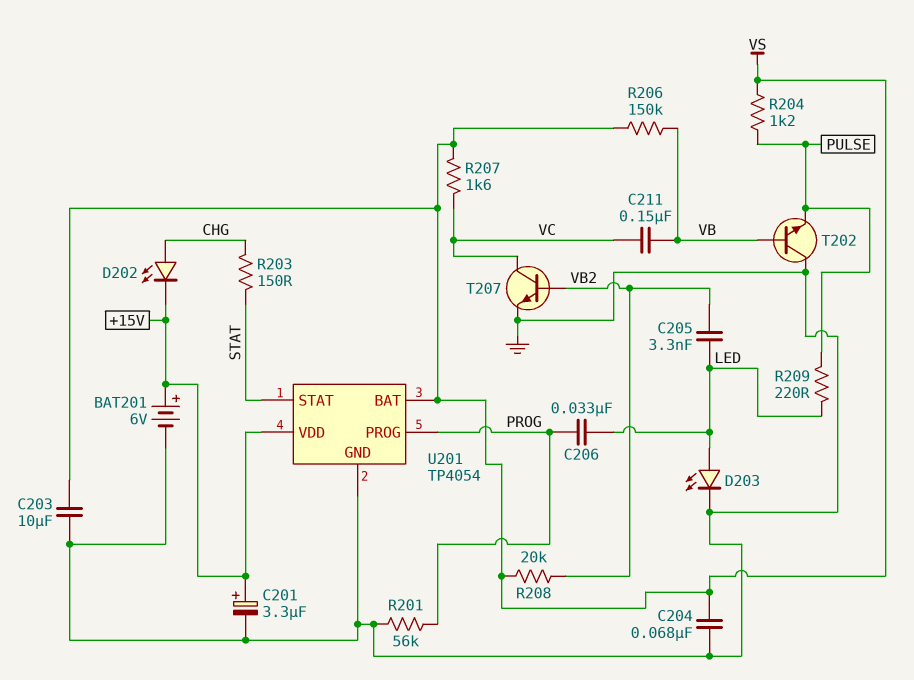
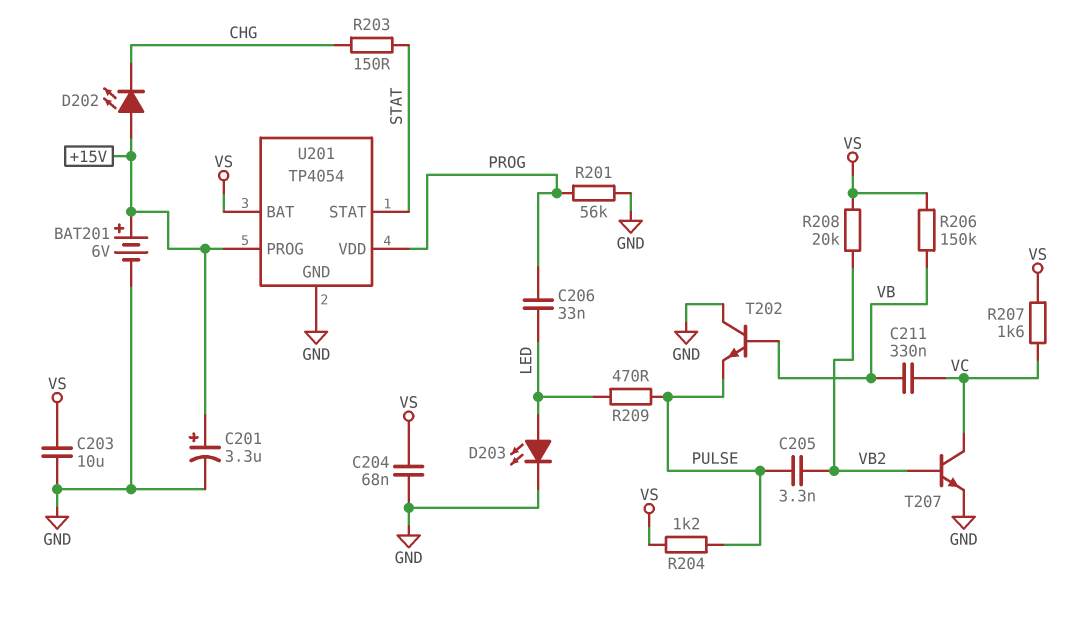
C205: 3.3nF (LED, VB2) -> 3.3nF (PULSE, VB2)
C211: 150nF (VB, VC) -> 330nF (VB, VC)
D202: LED (A CHG, K +15V) -> LED (A +15V, K CHG)
R209: 220 (LED, PULSE) -> 470 (LED, PULSE)
U201 pin PROG: PROG -> +15V
U201 pin VDD: +15V -> PROG

